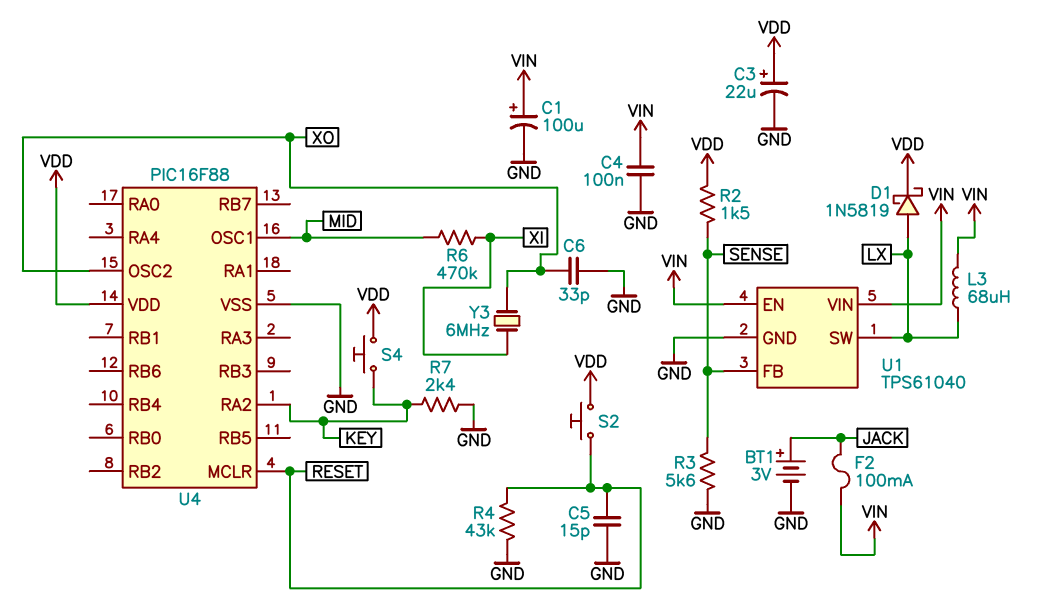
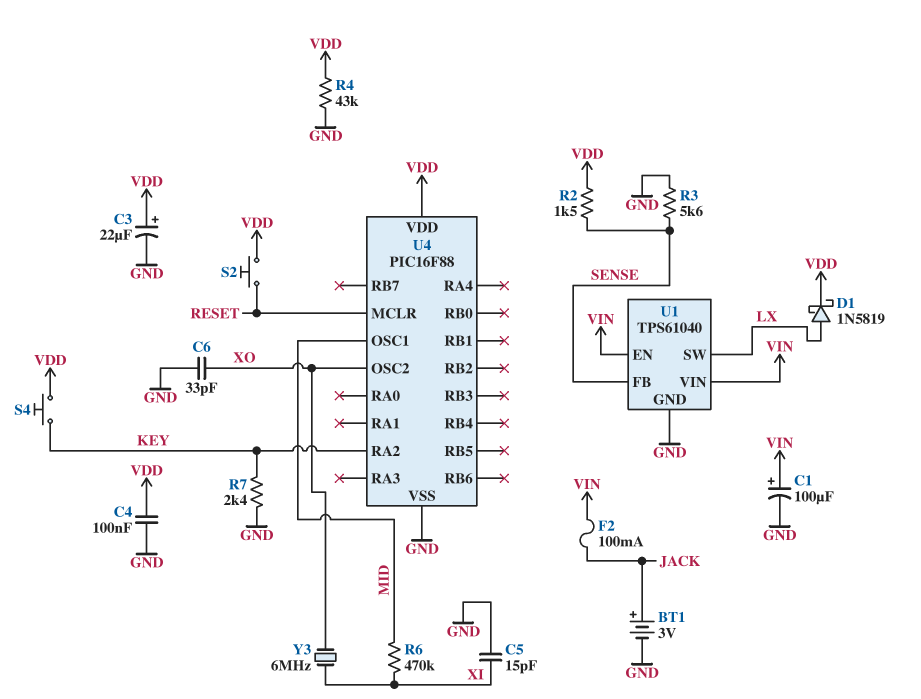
C4: 100nF (GND, VIN) -> 100nF (GND, VDD)
C5: 15pF (GND, RESET) -> 15pF (GND, XI)
L3: 68uH (LX, VIN) -> none
R4: 43k (GND, RESET) -> 43k (GND, VDD)

